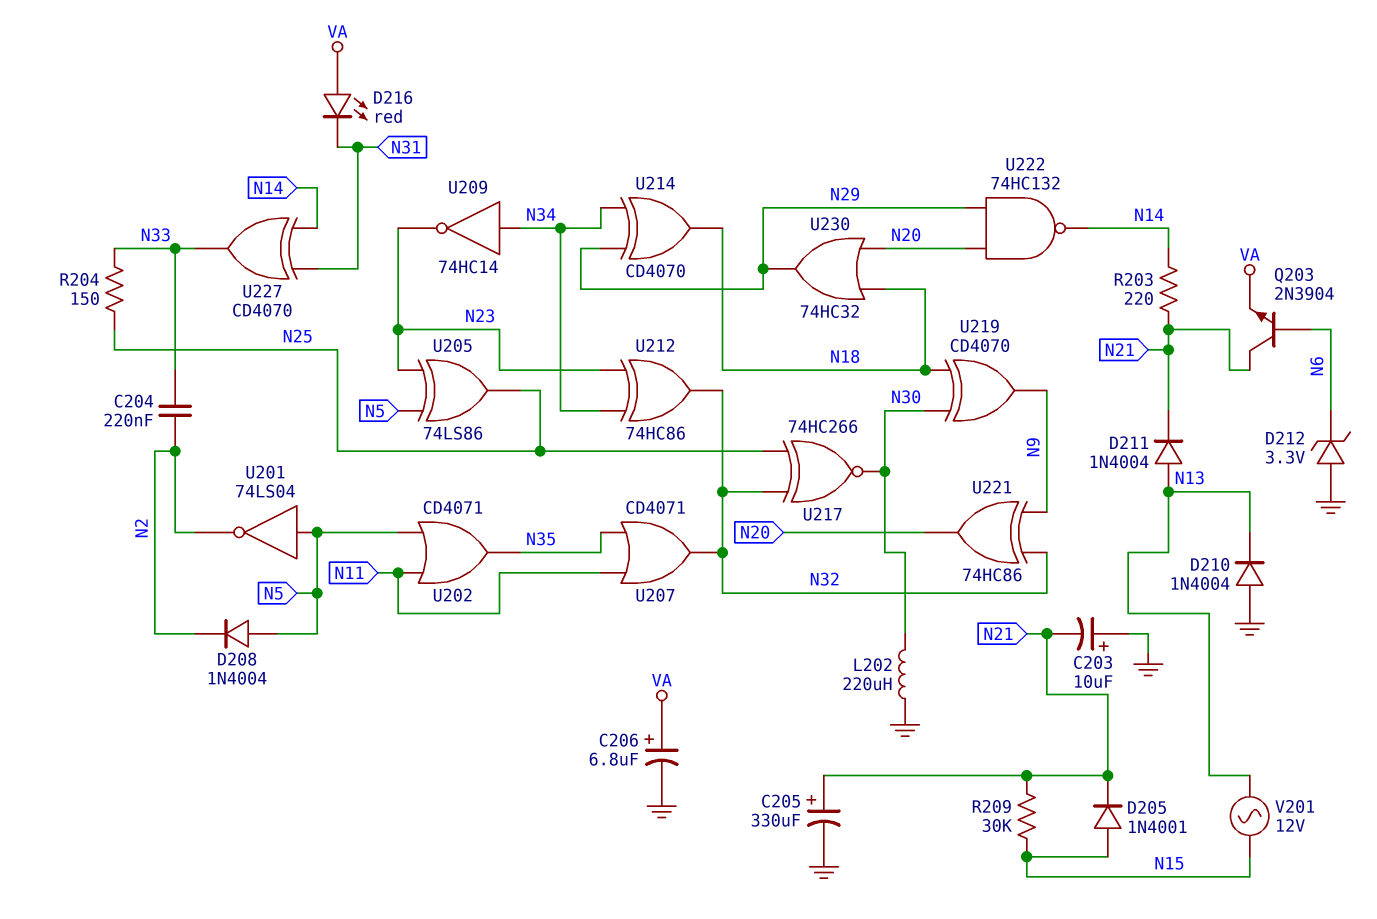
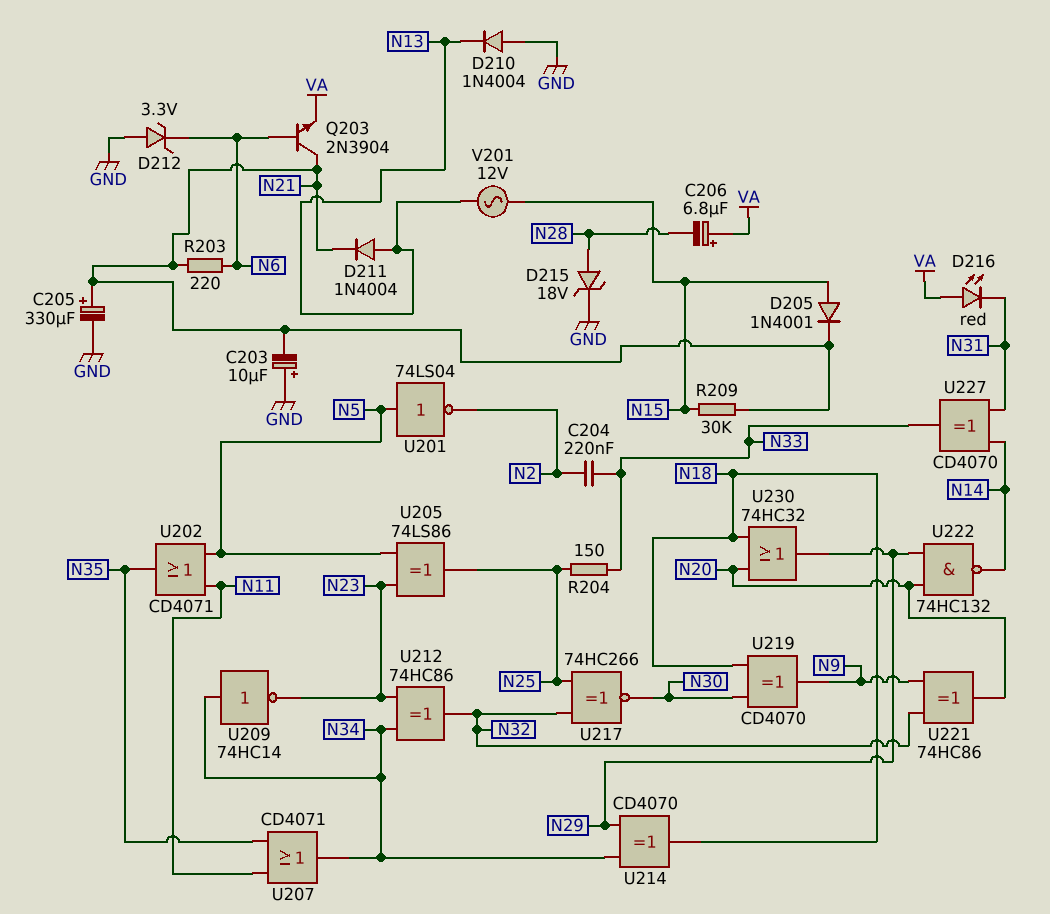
C206: 6.8uF (plus VA, minus GND) -> 6.8uF (plus VA, minus N28)
D208: diode 1N4004 (A N5, K N2) -> none
D215: none -> zener 18V (A N28, K GND)
L202: 220uH (GND, N30) -> none
R203: 220 (N14, N21) -> 220 (N6, N21)
U207: OR CD4071 (in N11, in N35, out N32) -> OR CD4071 (in N11, in N35, out N34)

